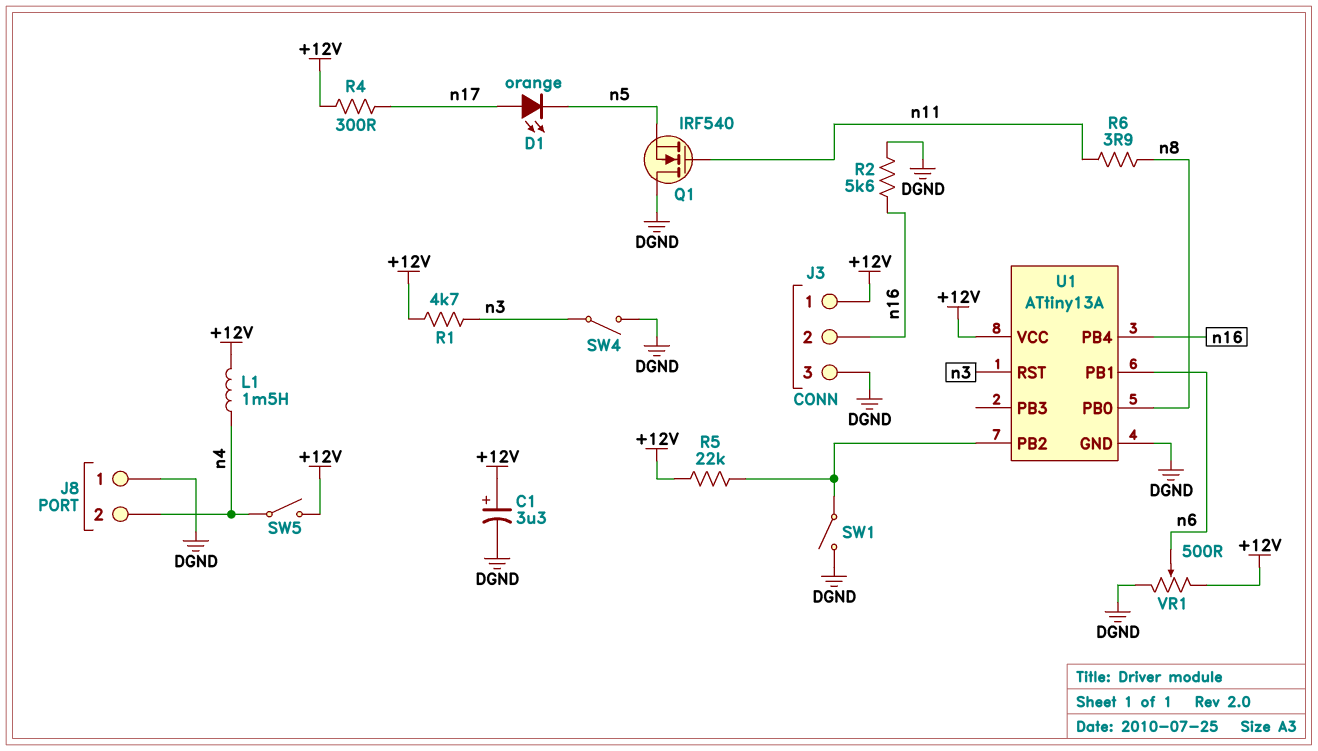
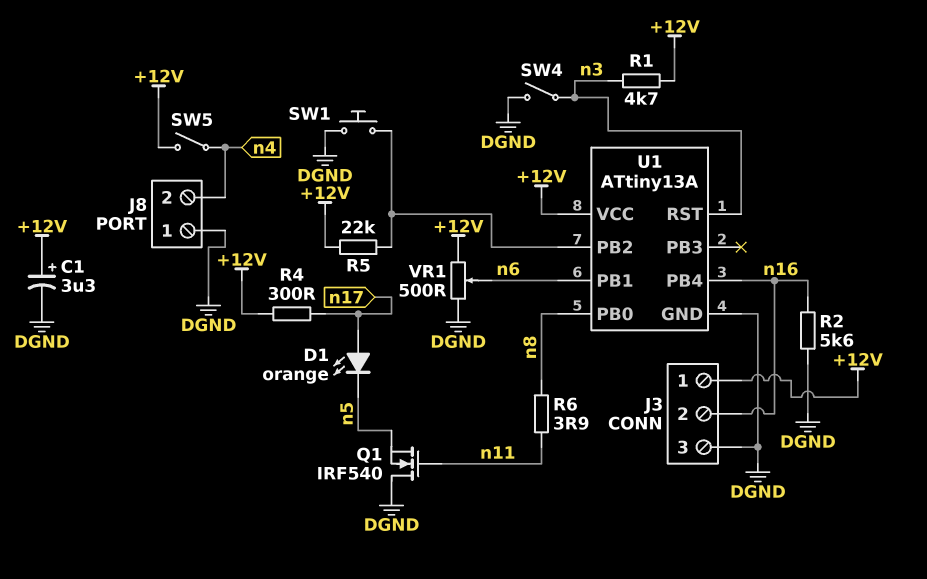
L1: 1.5mH (+12V, n4) -> none
SW1: switch (DGND, U1/PB2) -> button (DGND, U1/PB2)

